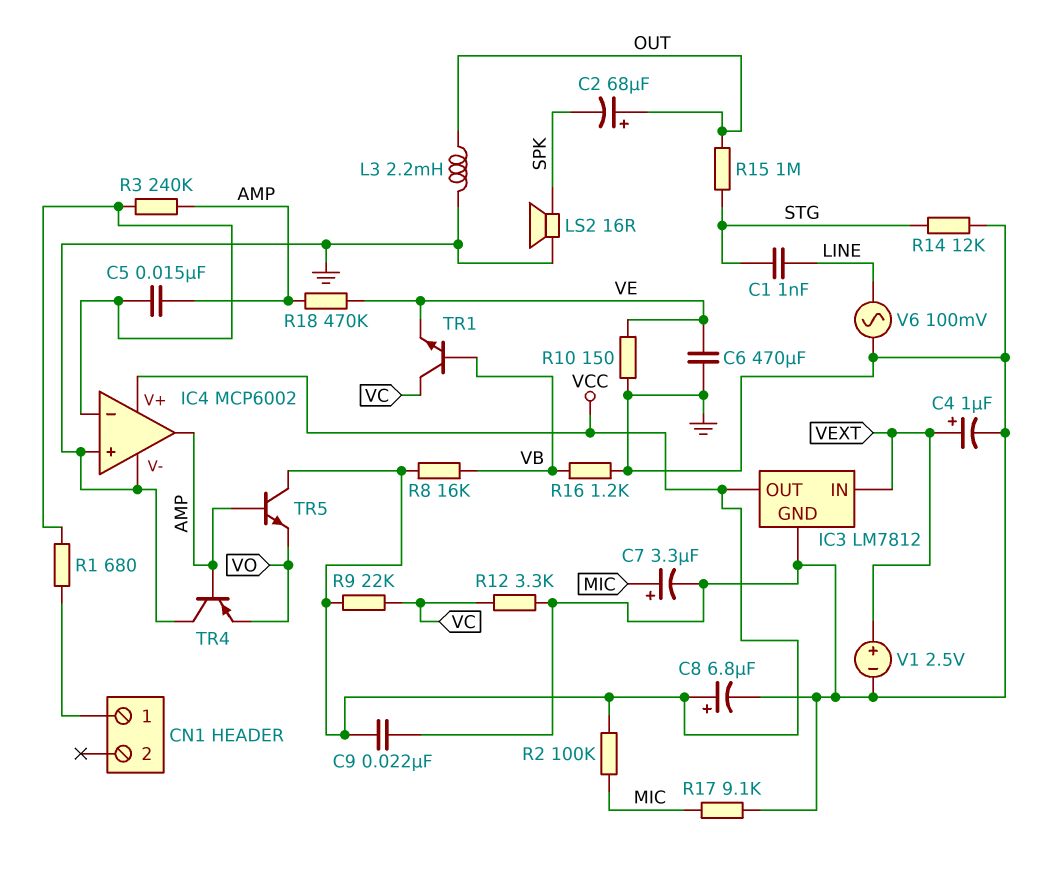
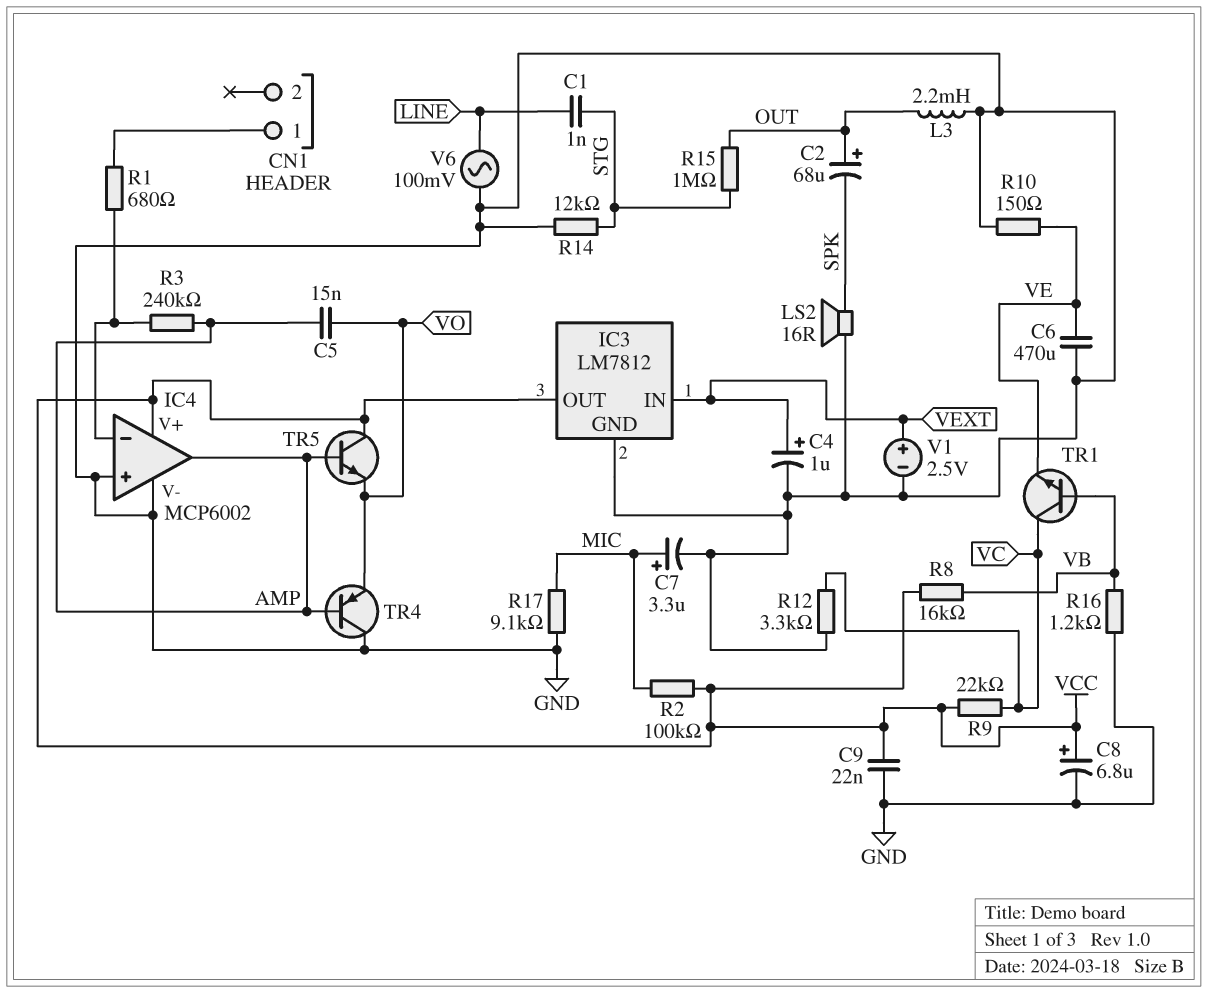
C5: 15nF (AMP, IC4/in-) -> 15nF (AMP, VO)
R18: 470k (AMP, VE) -> none

